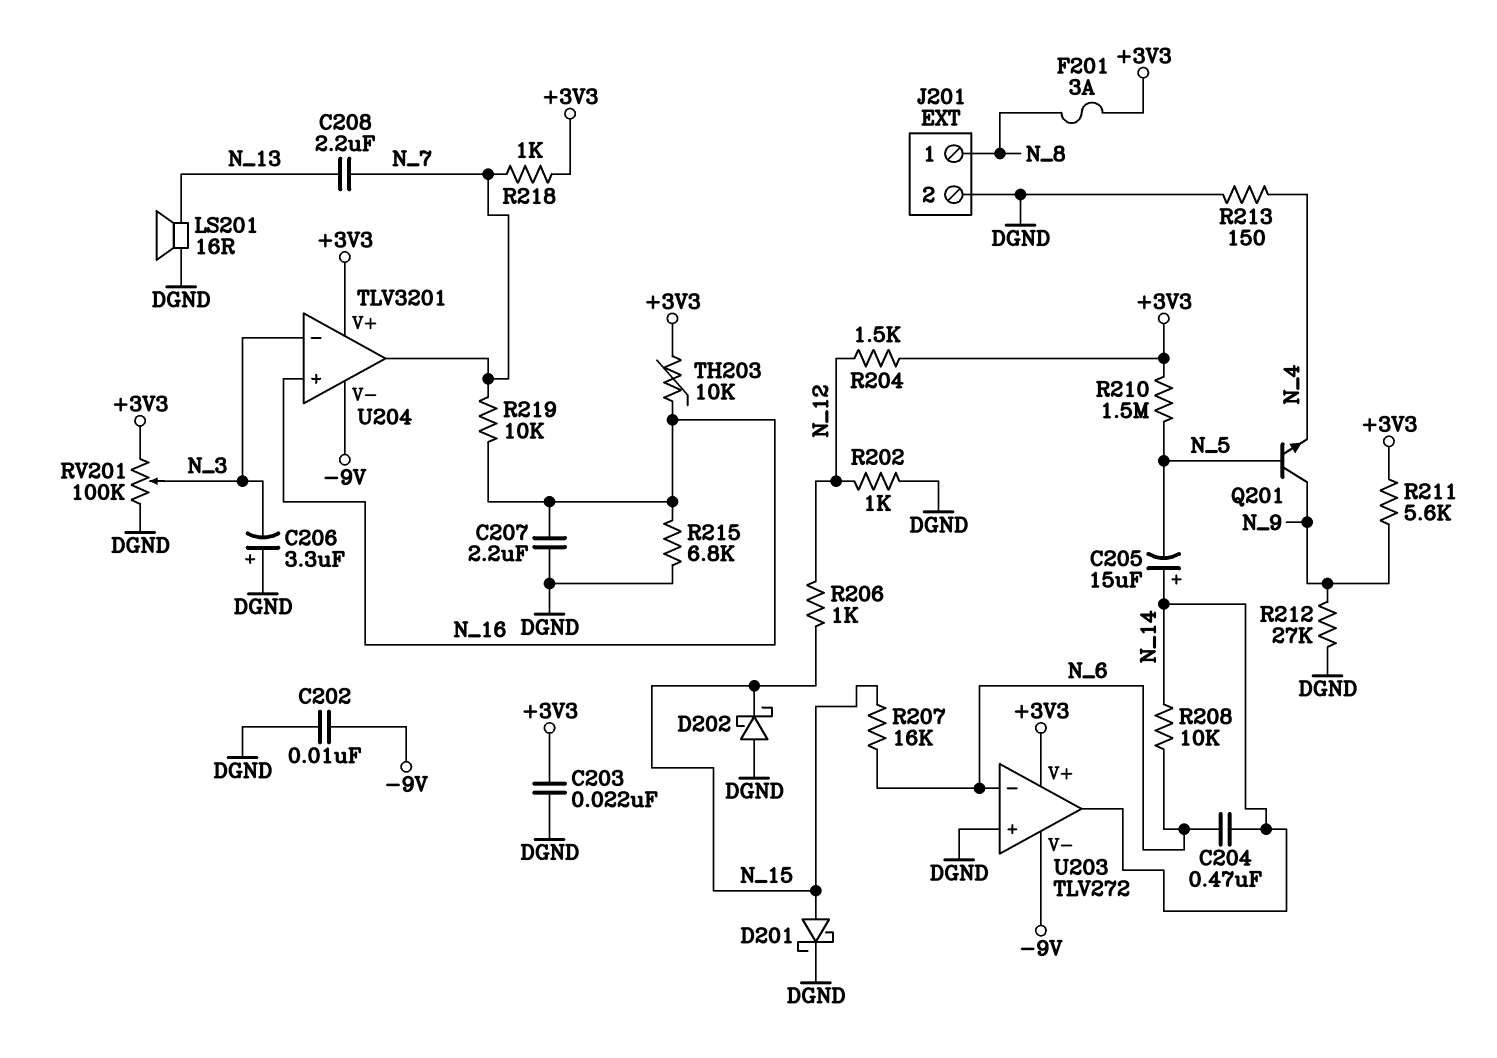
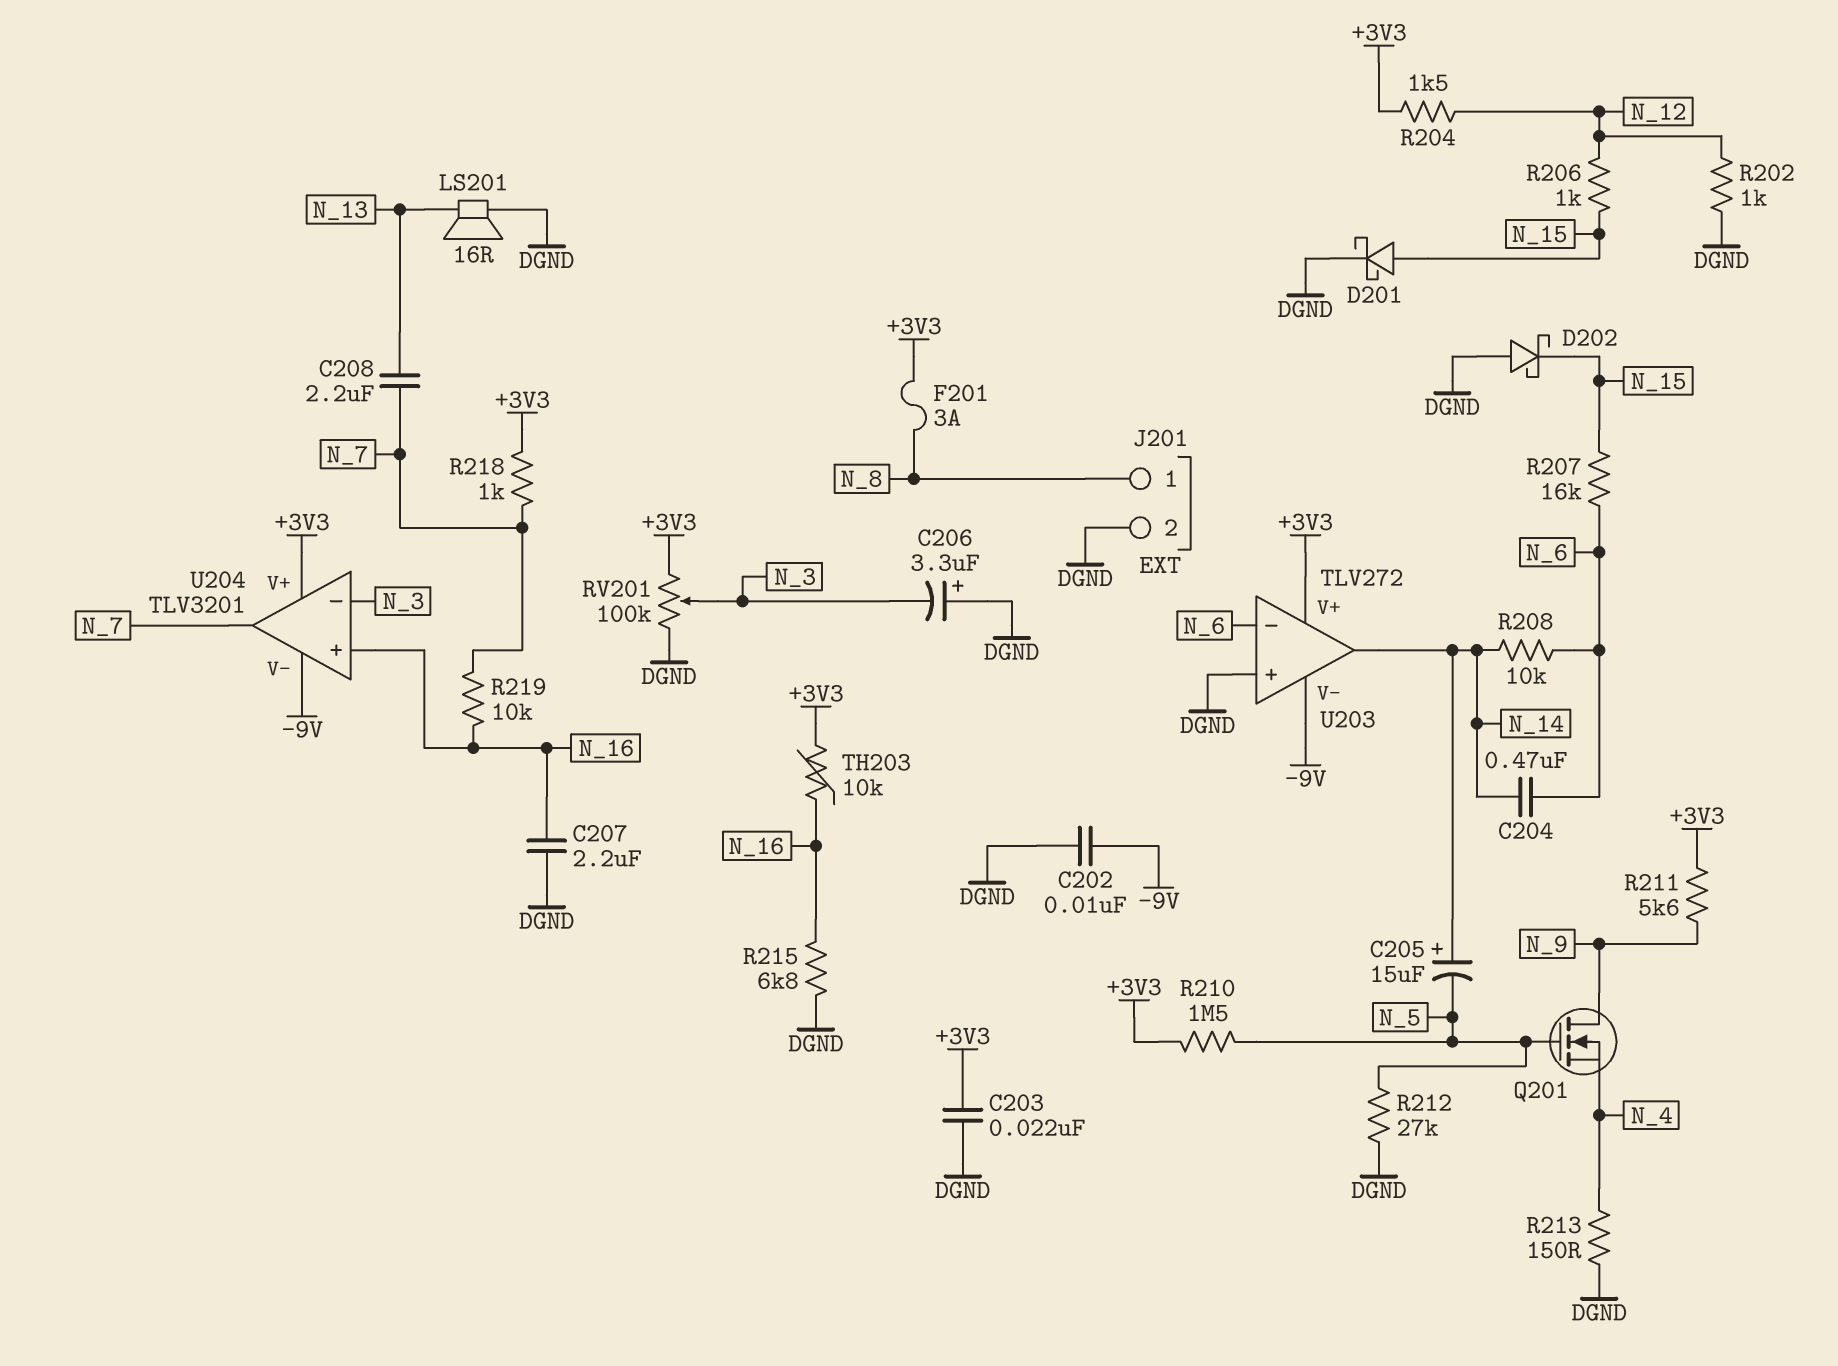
Q201: NPN (B N_5, C N_9, E N_4) -> NMOS (G N_5, D N_9, S N_4)
R212: 27k (DGND, N_9) -> 27k (DGND, N_5)

